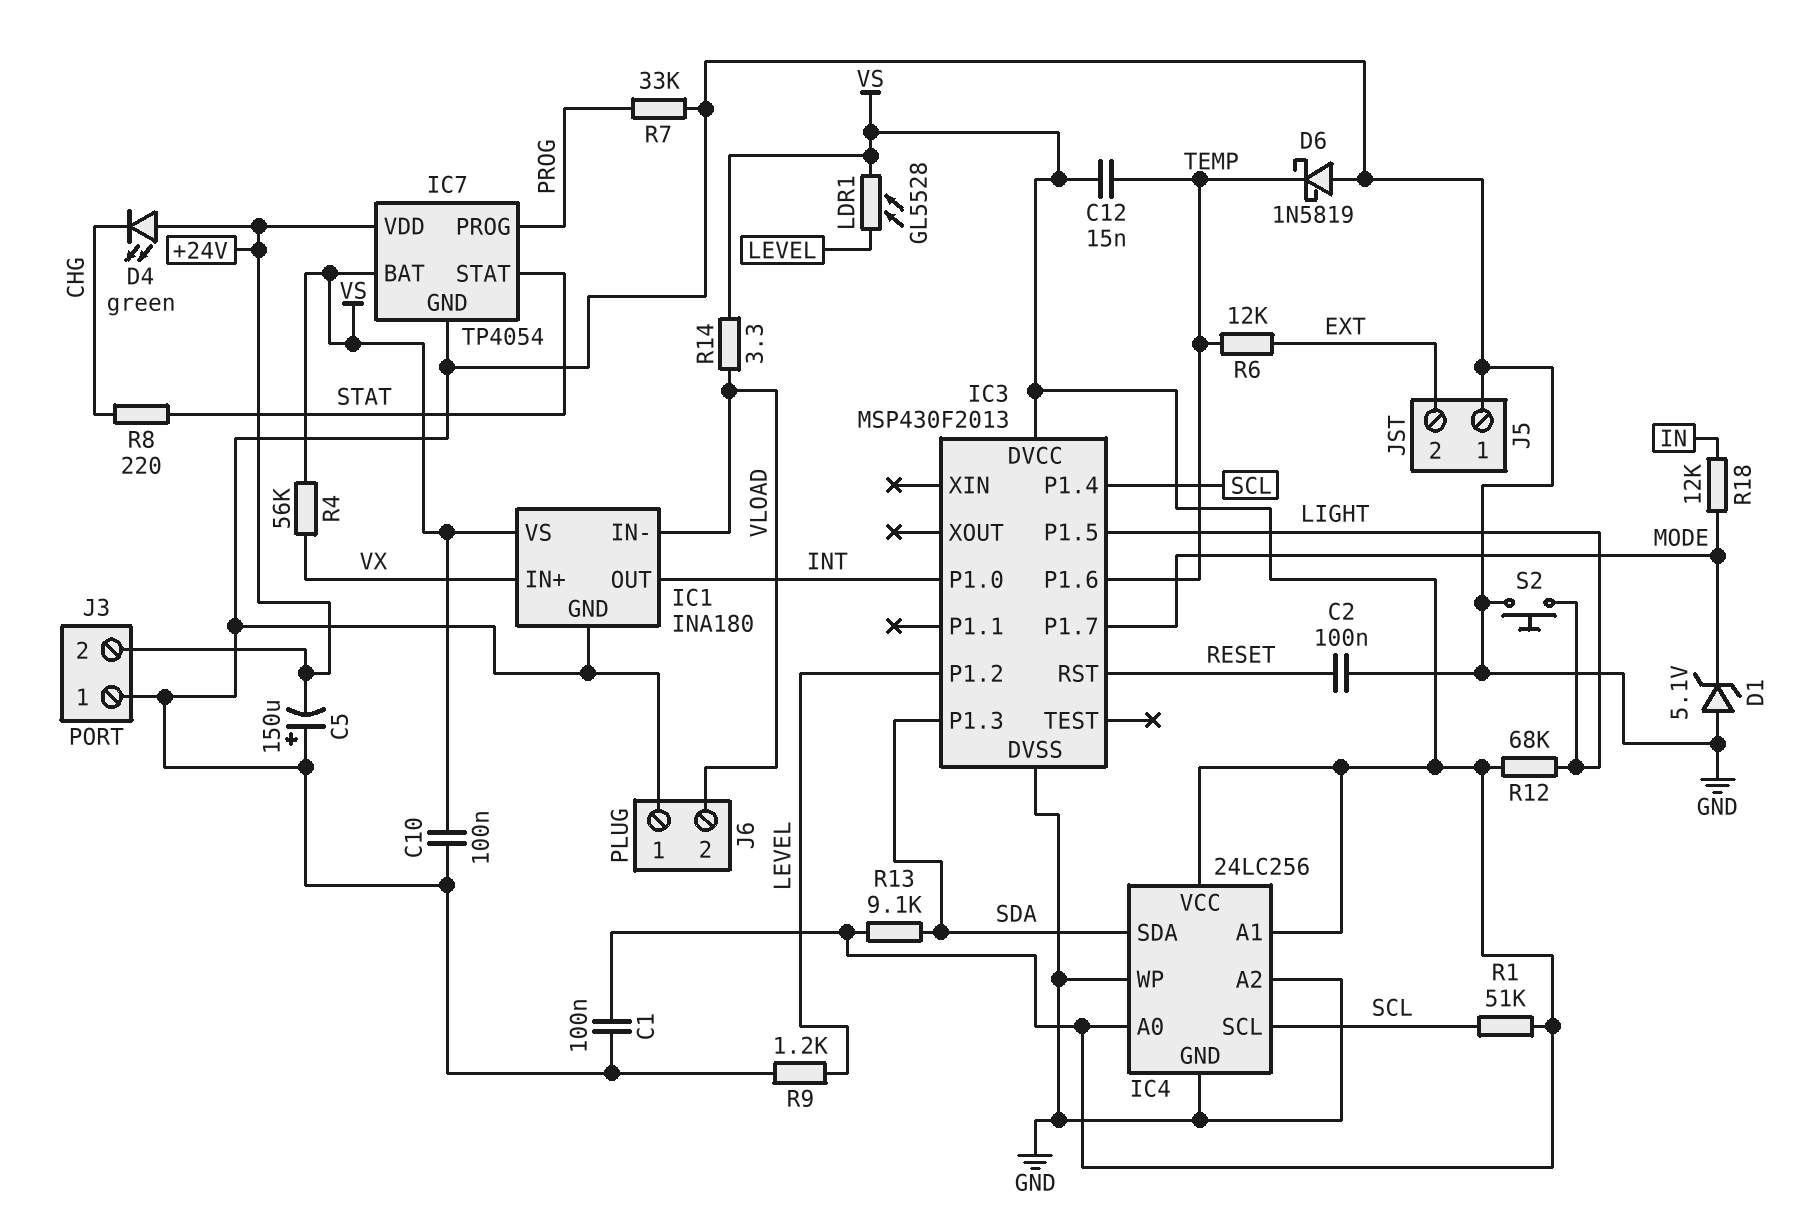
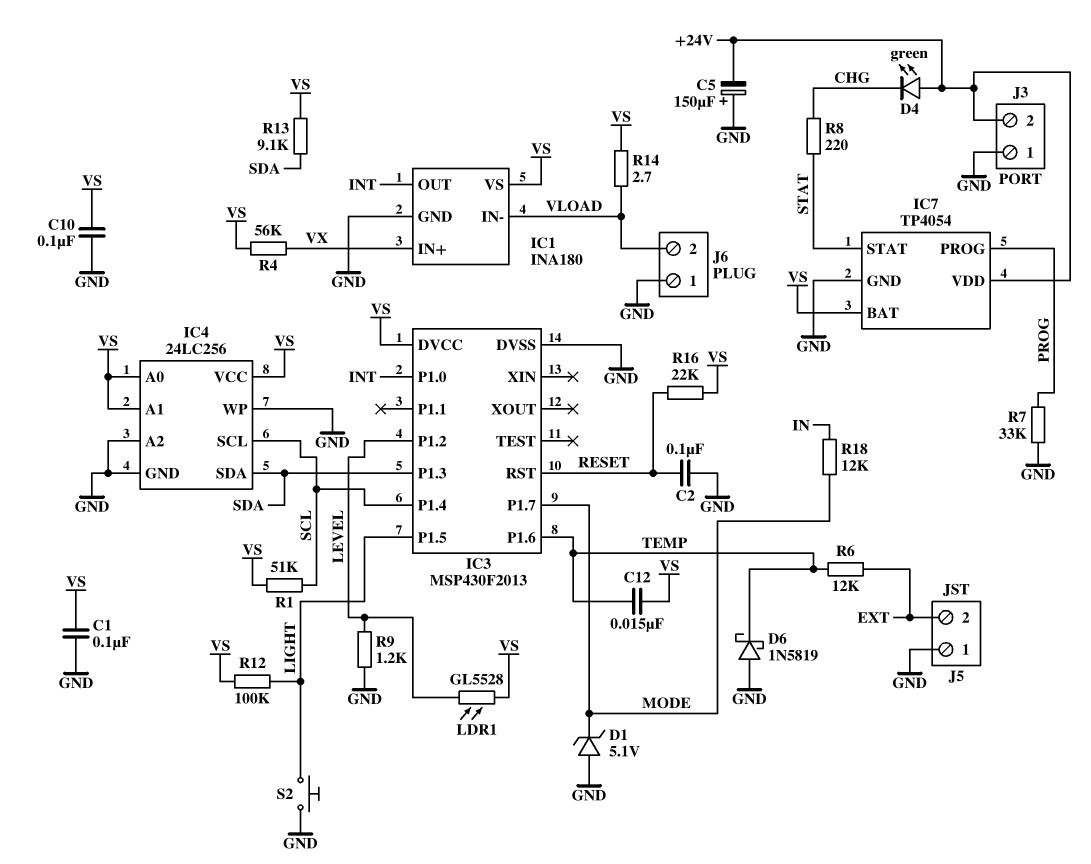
R12: 68k (LIGHT, VS) -> 100k (LIGHT, VS)
R14: 3.3 (VLOAD, VS) -> 2.7 (VLOAD, VS)
R16: none -> 22k (RESET, VS)

